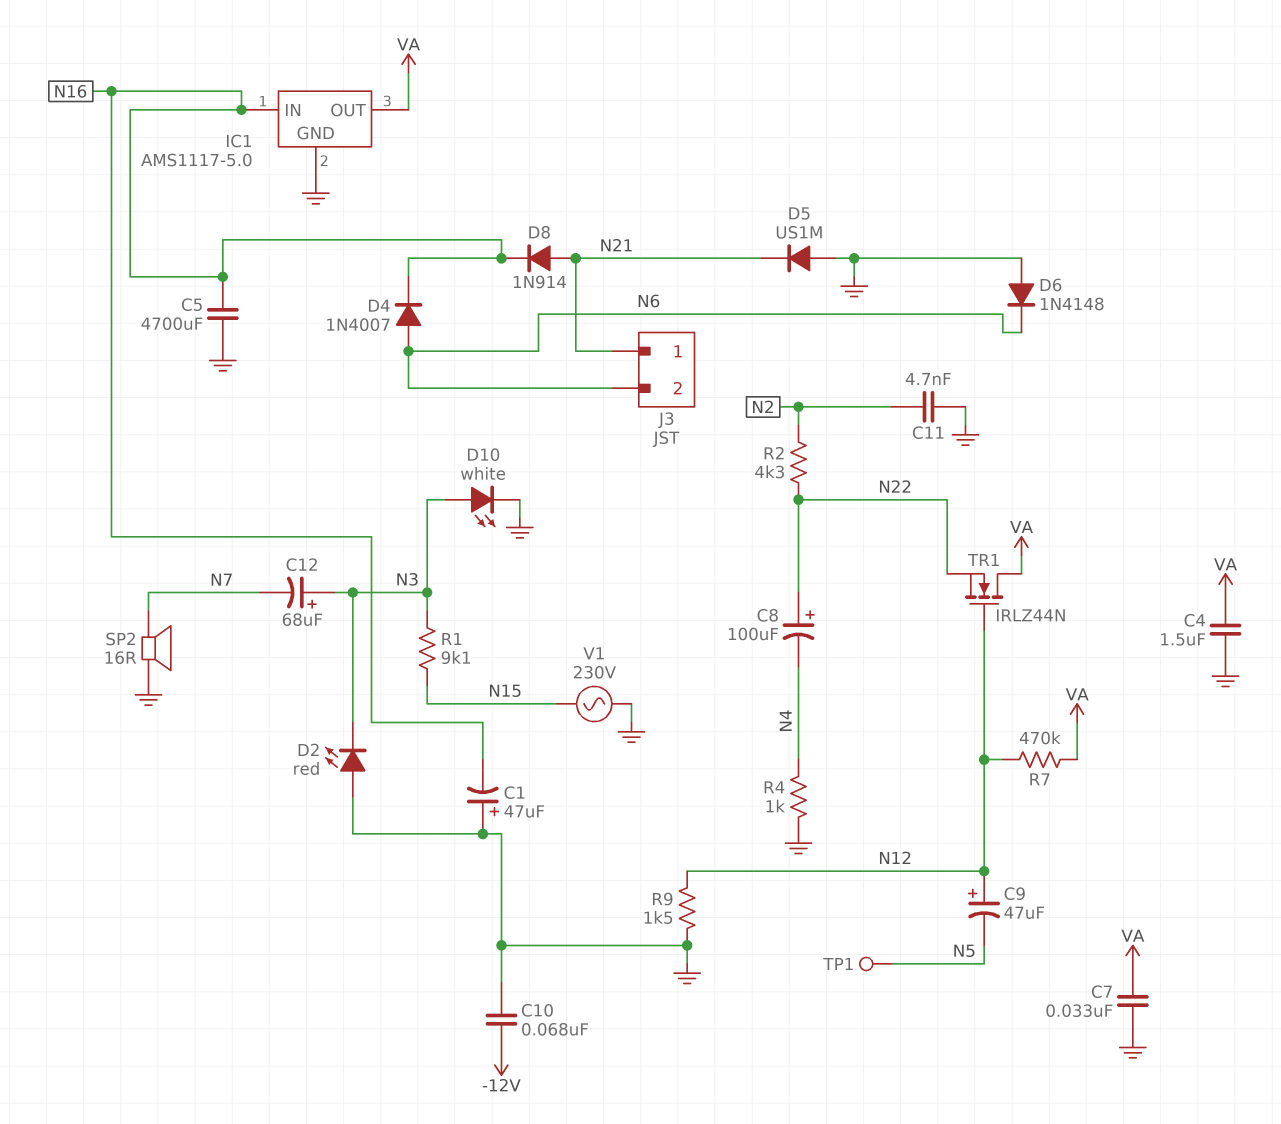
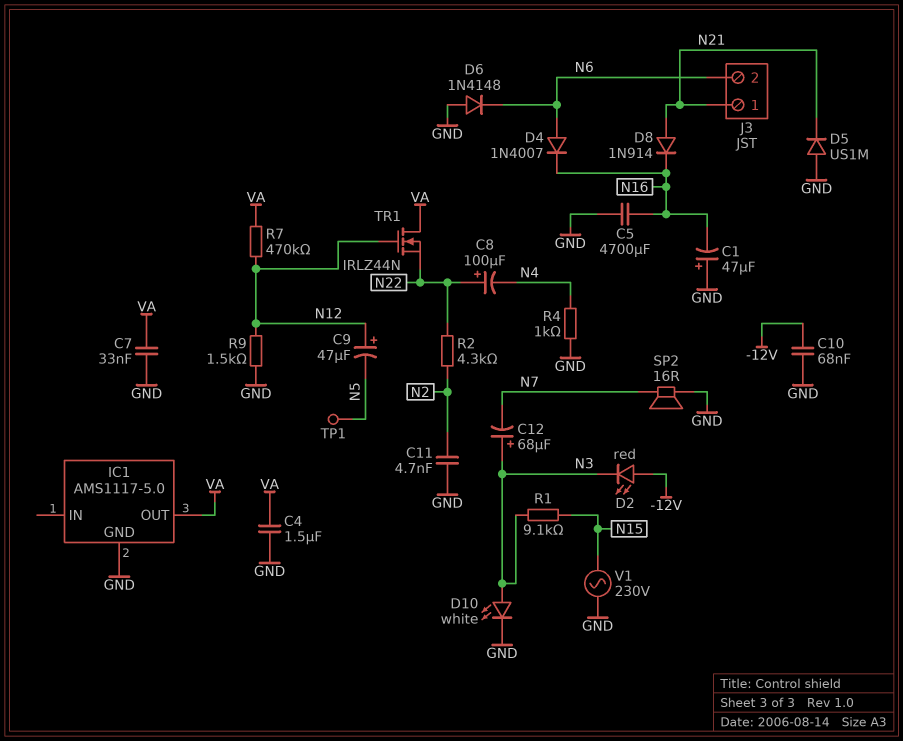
D2: LED red (A GND, K N3) -> LED red (A -12V, K N3)
IC1 pin IN: N16 -> none

